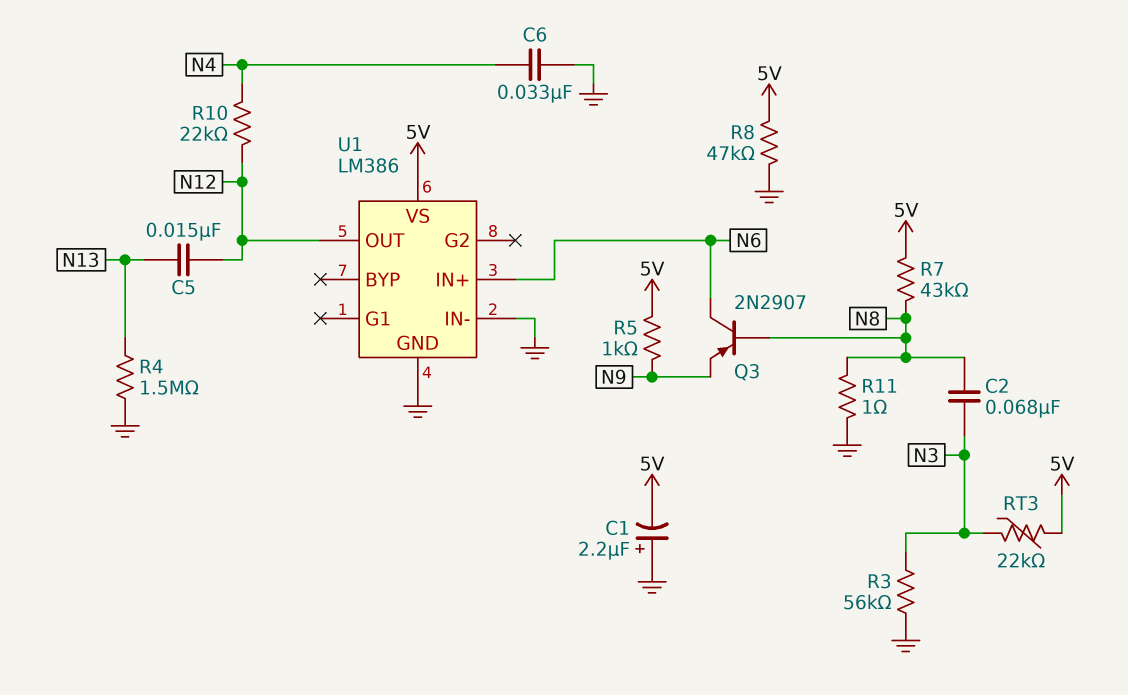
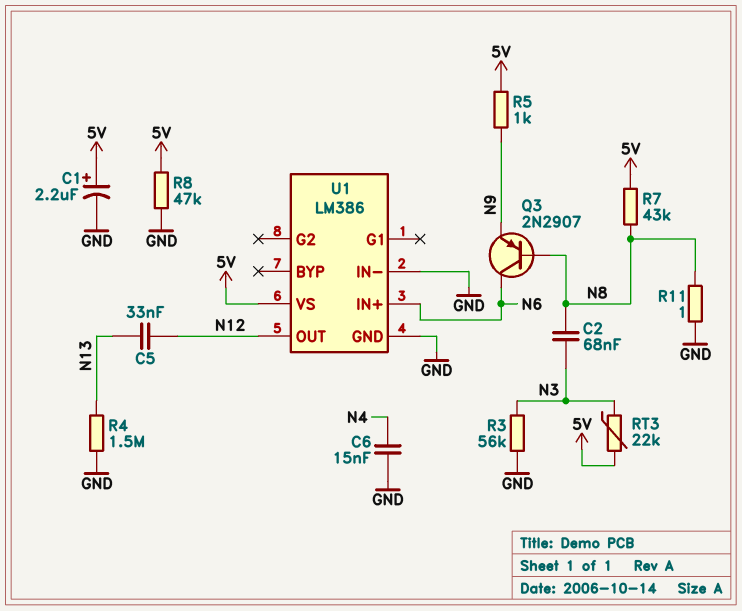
C1: 2.2uF (plus GND, minus 5V) -> 2.2uF (plus 5V, minus GND)
C5: 15nF (N12, N13) -> 33nF (N12, N13)
C6: 33nF (GND, N4) -> 15nF (GND, N4)
R10: 22k (N4, N12) -> none

